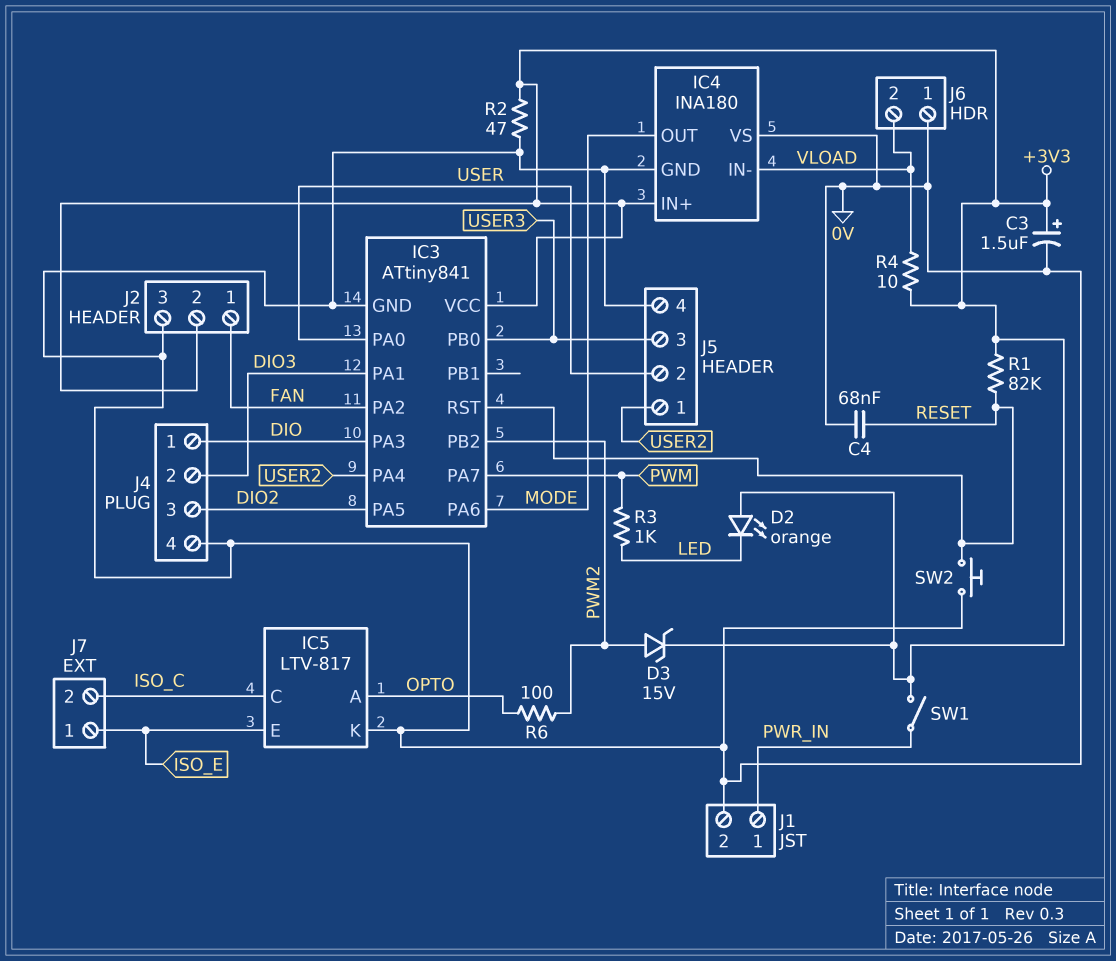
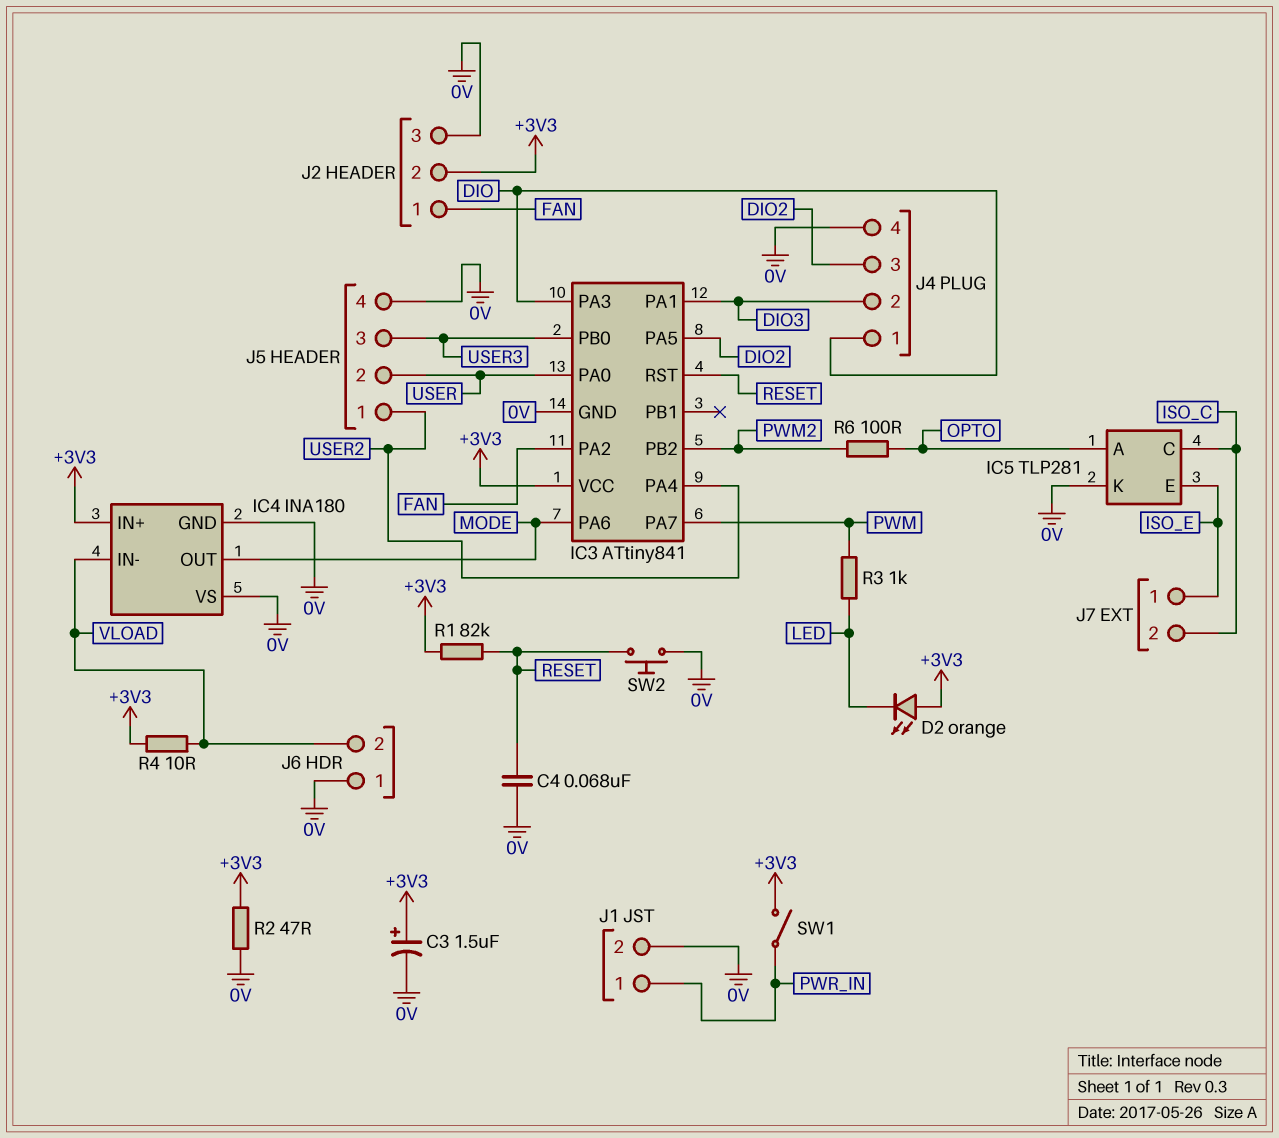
D3: zener 15V (A PWM2, K +3V3) -> none
IC5: LTV-817 -> TLP281

